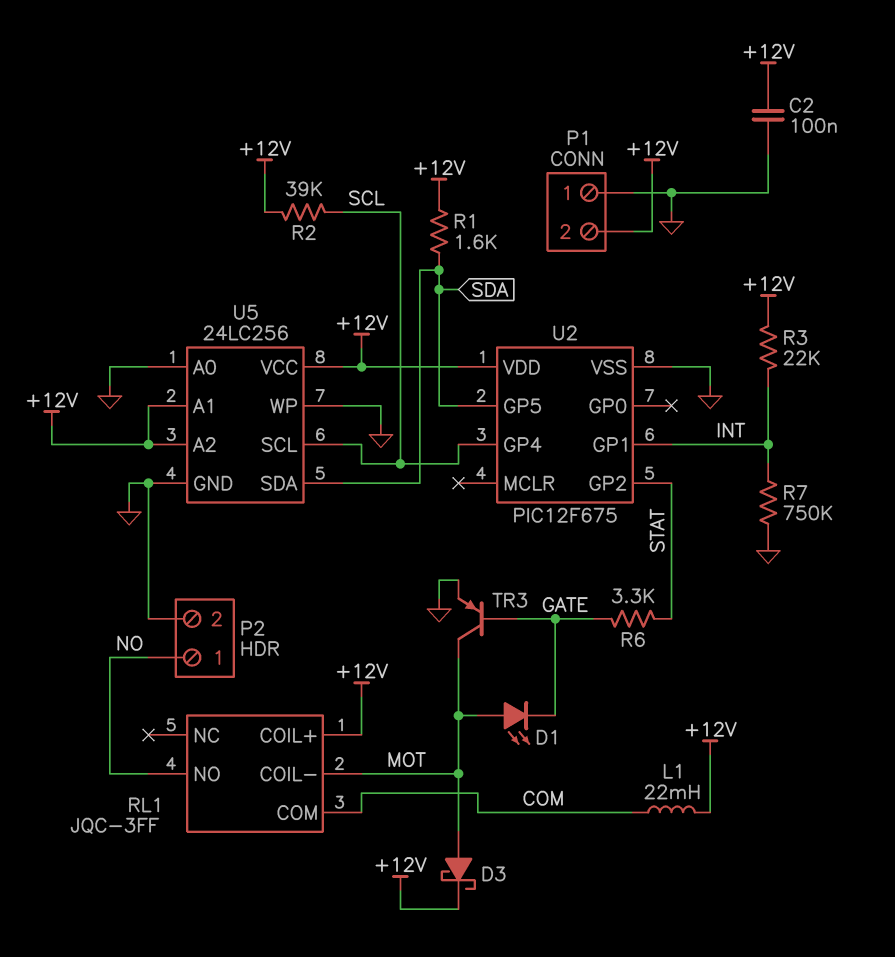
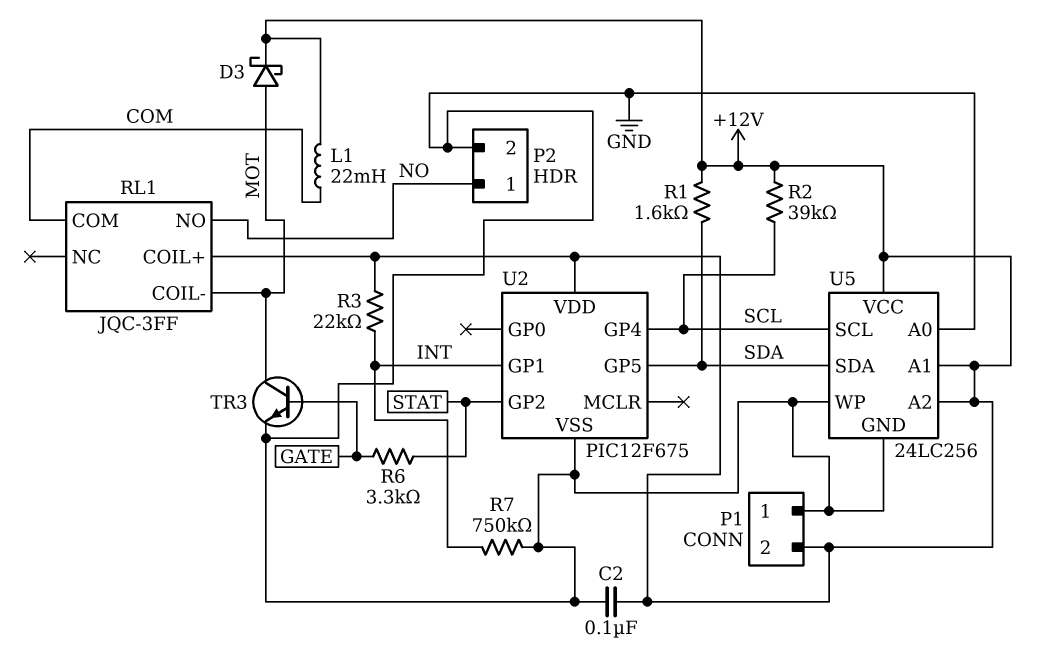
D1: LED (A MOT, K GATE) -> none
TR3: PNP (B GATE, C MOT, E GND) -> NPN (B GATE, C MOT, E GND)

